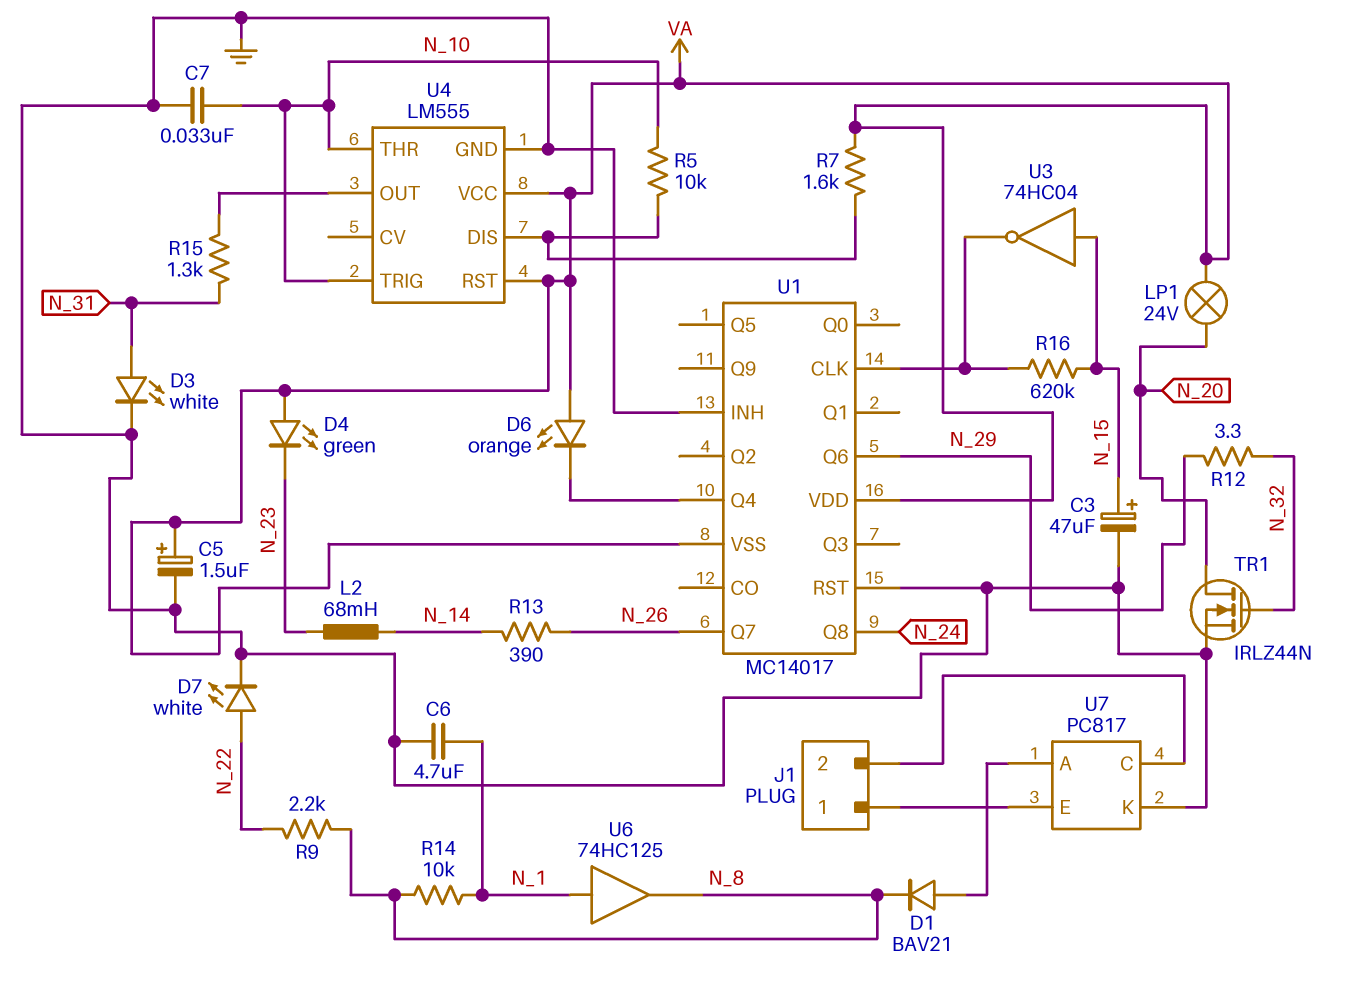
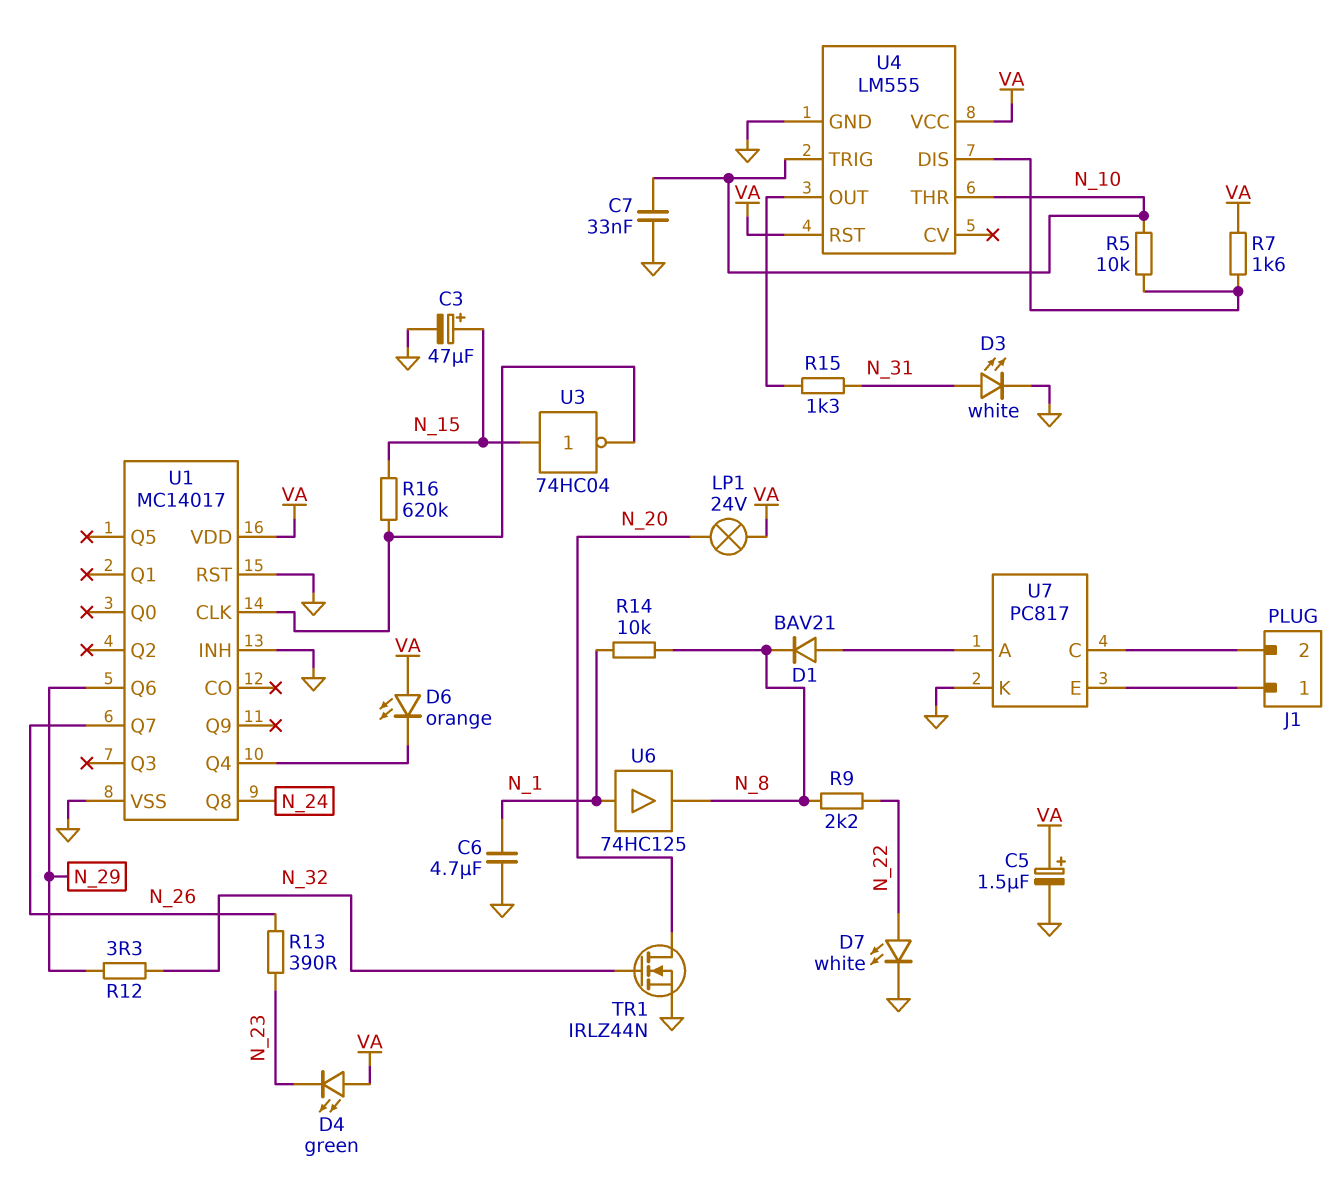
L2: 68mH (N_14, N_23) -> none
R13: 390 (N_14, N_26) -> 390 (N_23, N_26)
U1 pin VSS: VA -> GND

